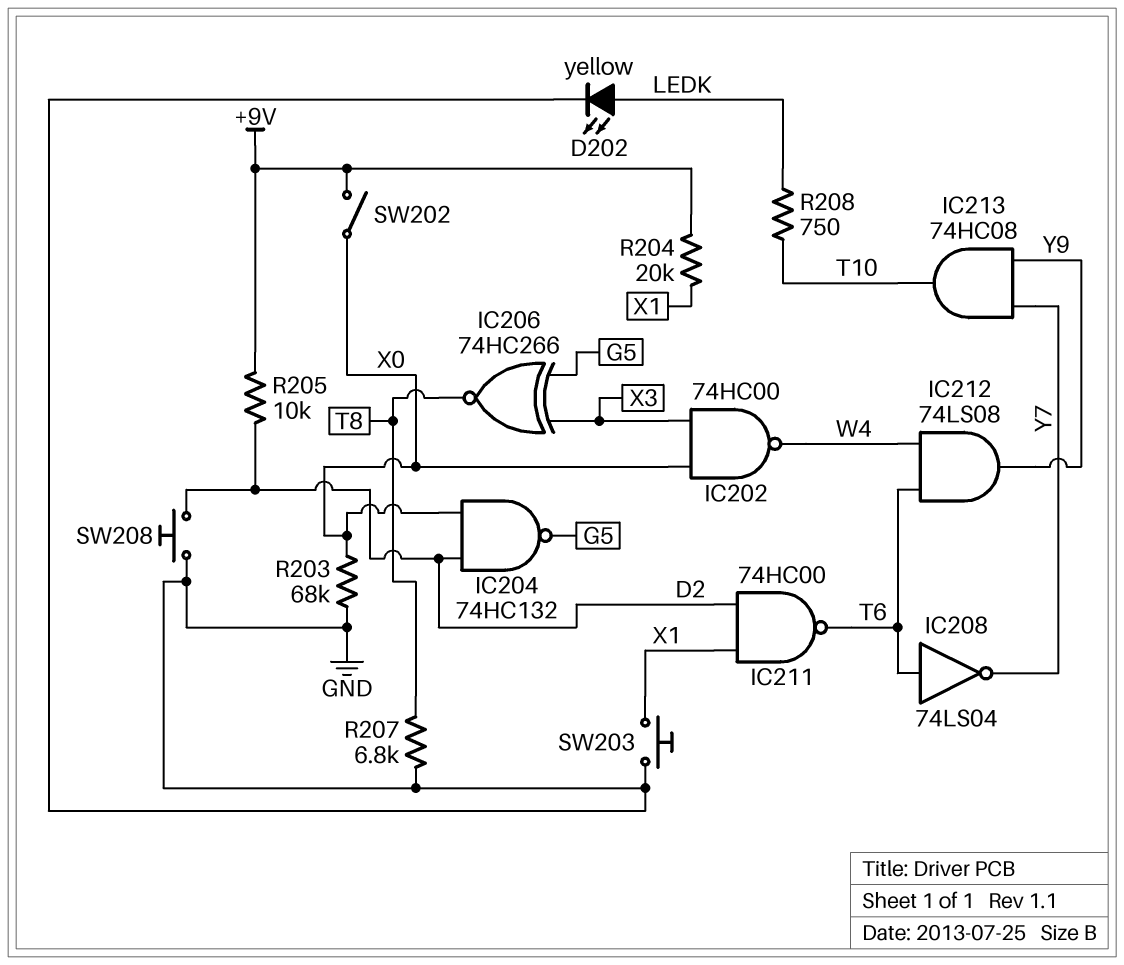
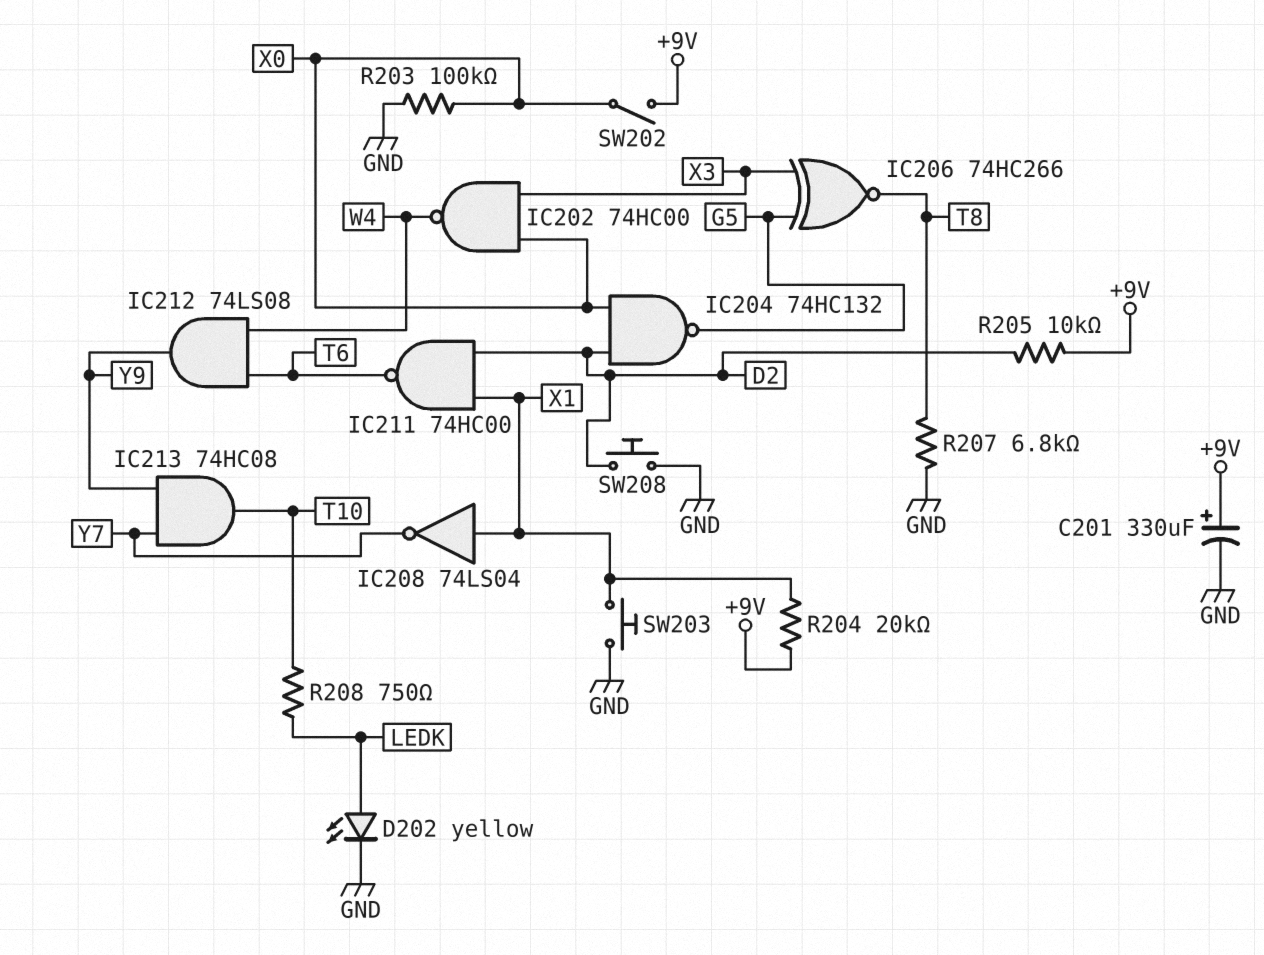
C201: none -> 330uF (plus +9V, minus GND)
IC208: NOT 74LS04 (in T6, out Y7) -> NOT 74LS04 (in X1, out Y7)
R203: 68k (GND, X0) -> 100k (GND, X0)

